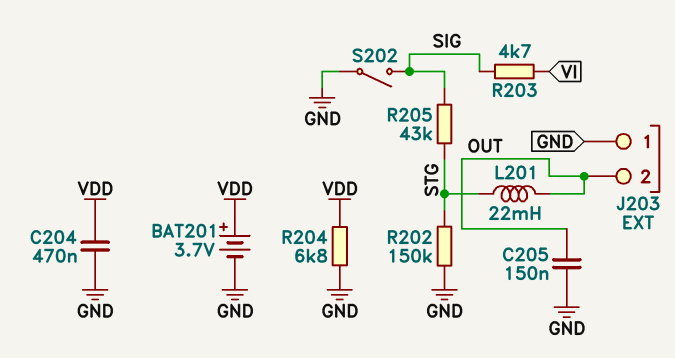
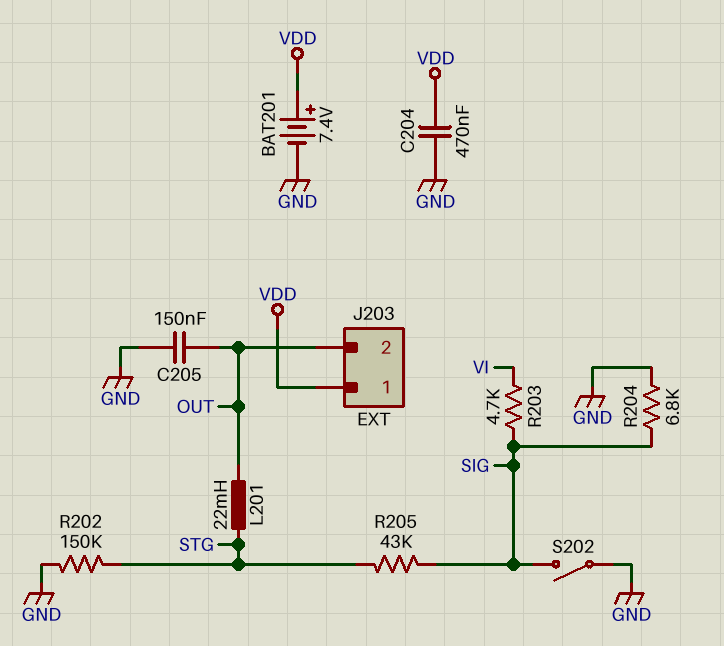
BAT201: 3.7V (plus VDD, minus GND) -> 7.4V (plus VDD, minus GND)
J203 pin 1: GND -> VDD
R204: 6.8k (GND, VDD) -> 6.8k (GND, SIG)

